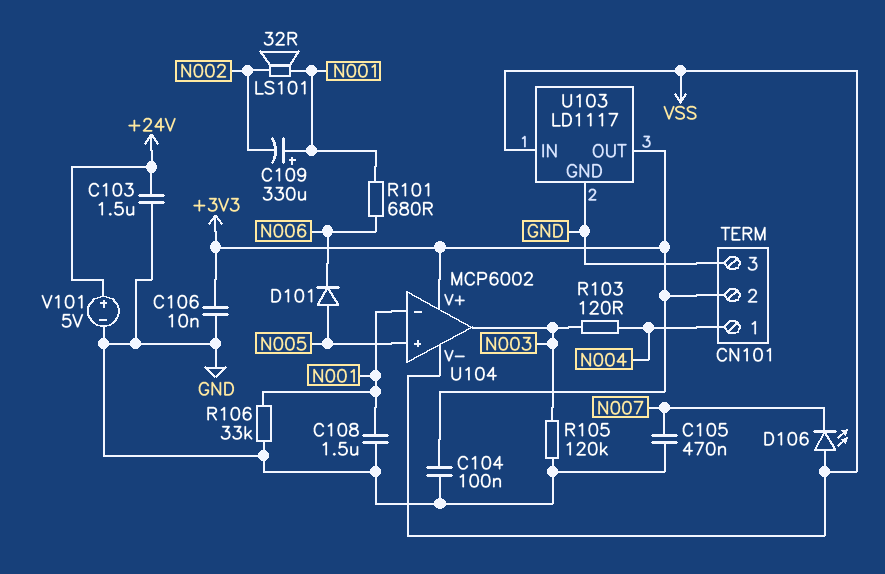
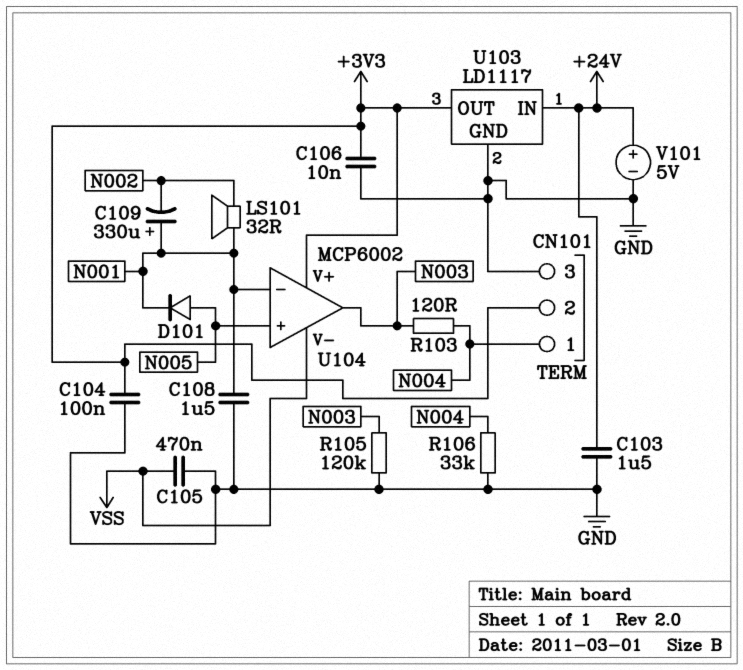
C105: 470nF (GND, N007) -> 470nF (GND, VSS)
D101: diode (A N005, K N006) -> diode (A N005, K N001)
D106: LED (A VSS, K N007) -> none
R101: 680 (N001, N006) -> none
R106: 33k (GND, N001) -> 33k (GND, N004)
U103 pin IN: VSS -> +24V

